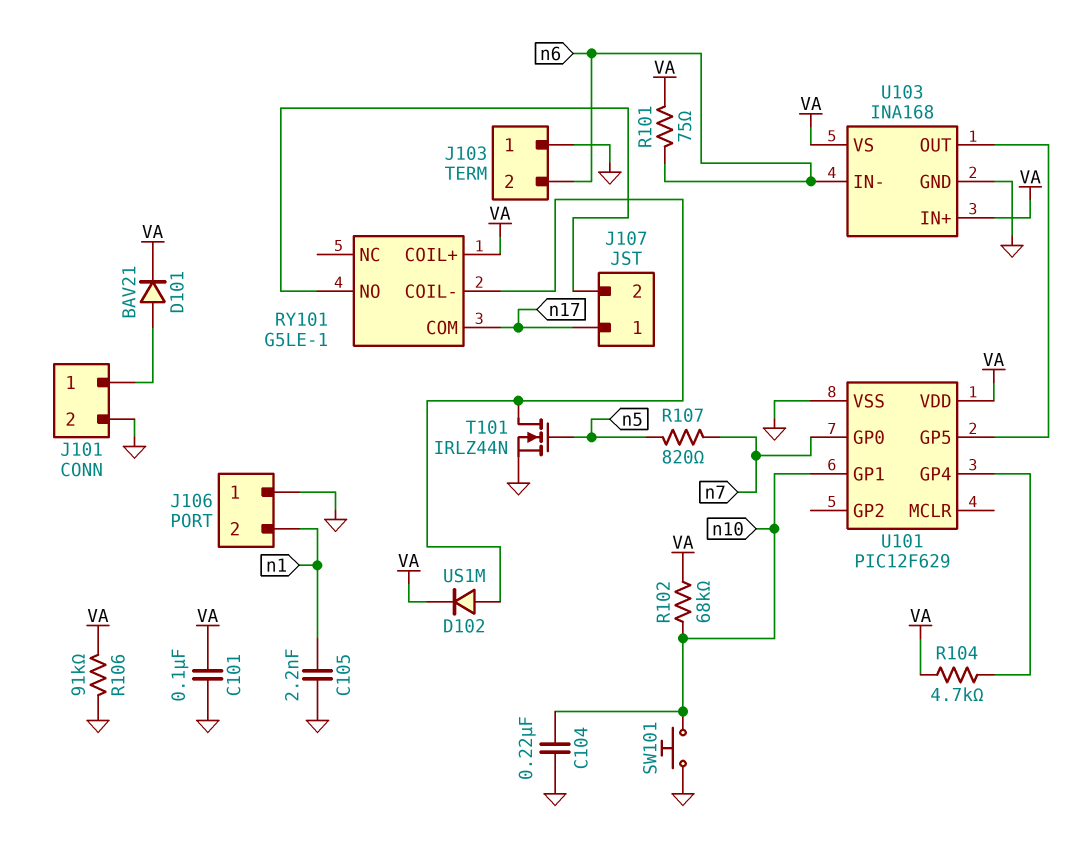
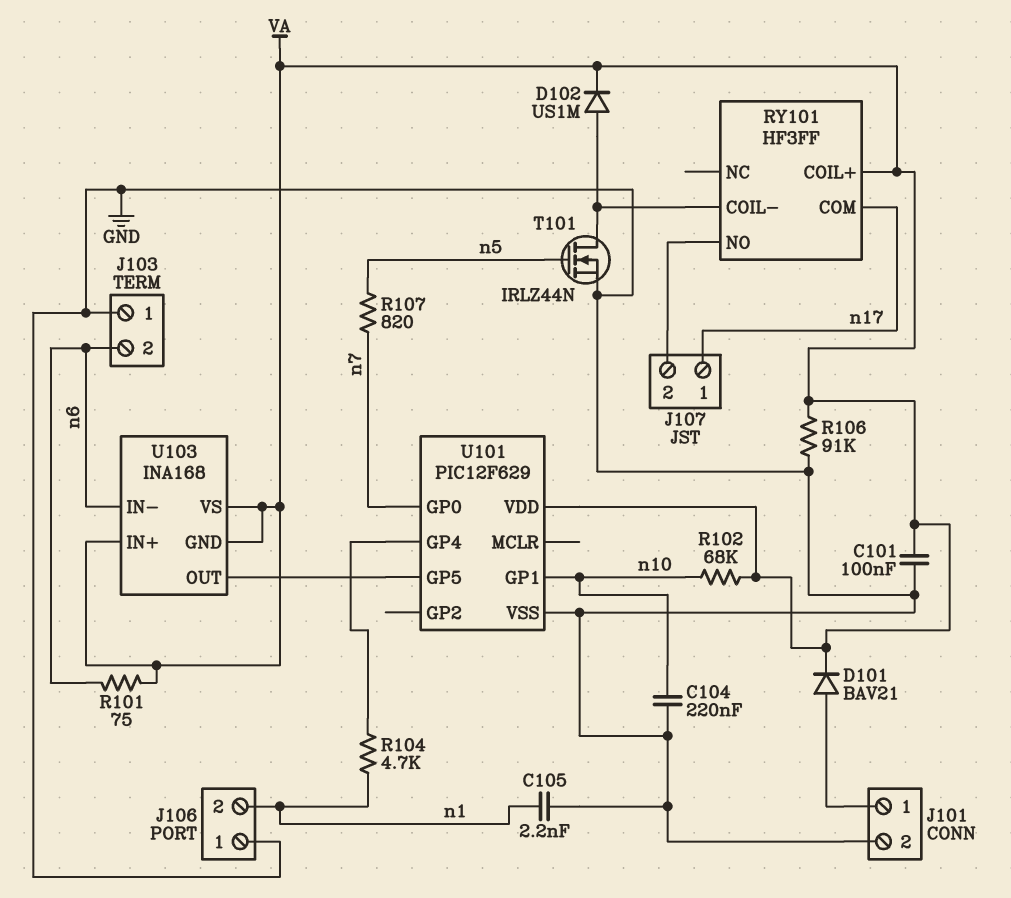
R104: 4.7k (U101/GP4, VA) -> 4.7k (U101/GP4, n1)
RY101: G5LE-1 -> HF3FF
SW101: button (GND, n10) -> none
U103 pin GND: GND -> VA

